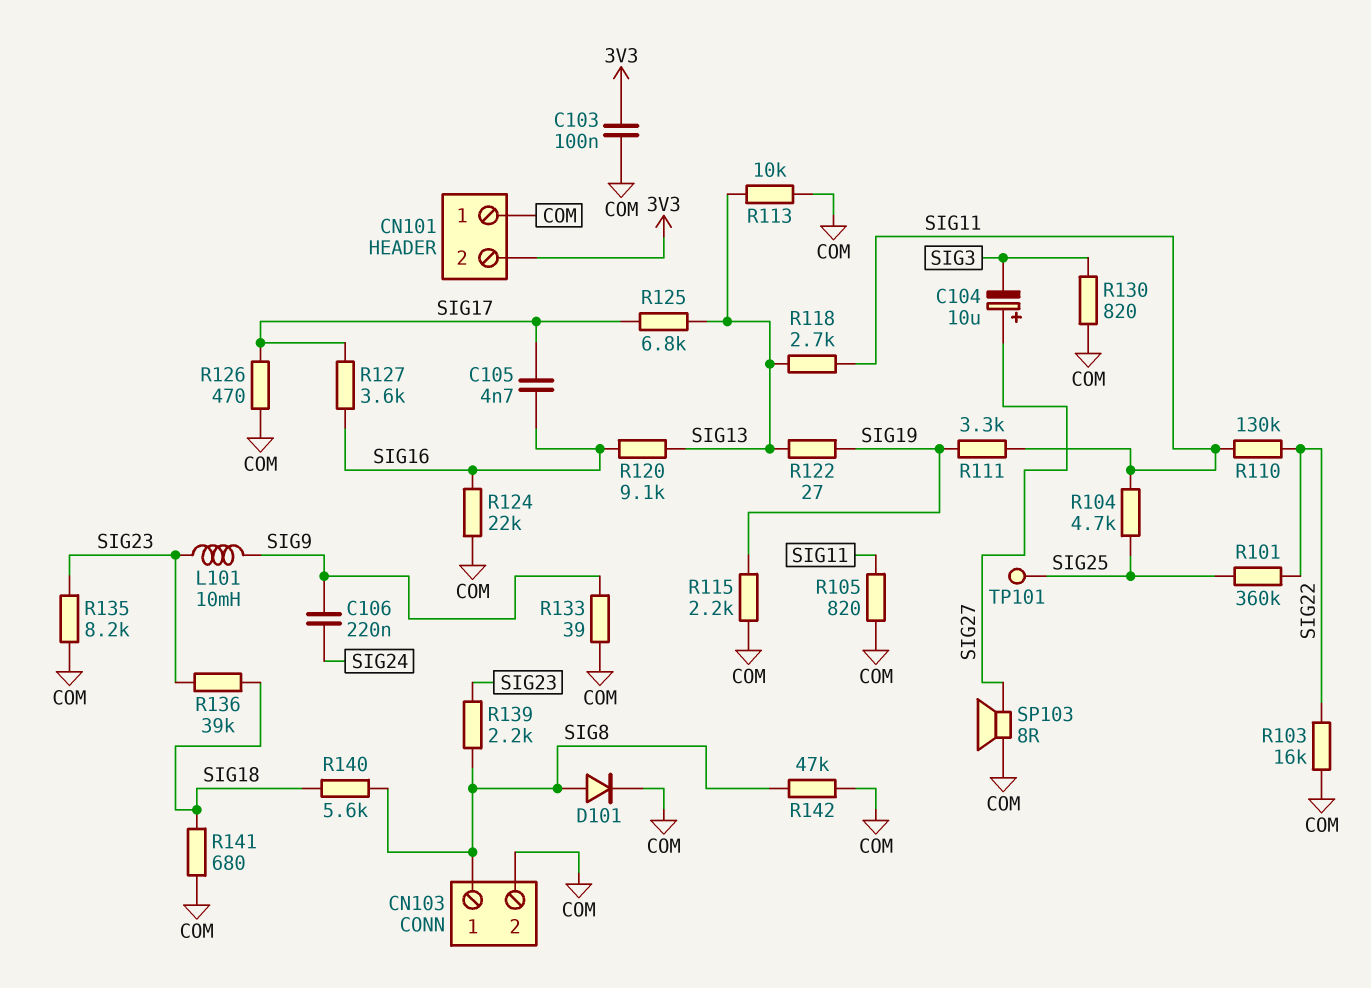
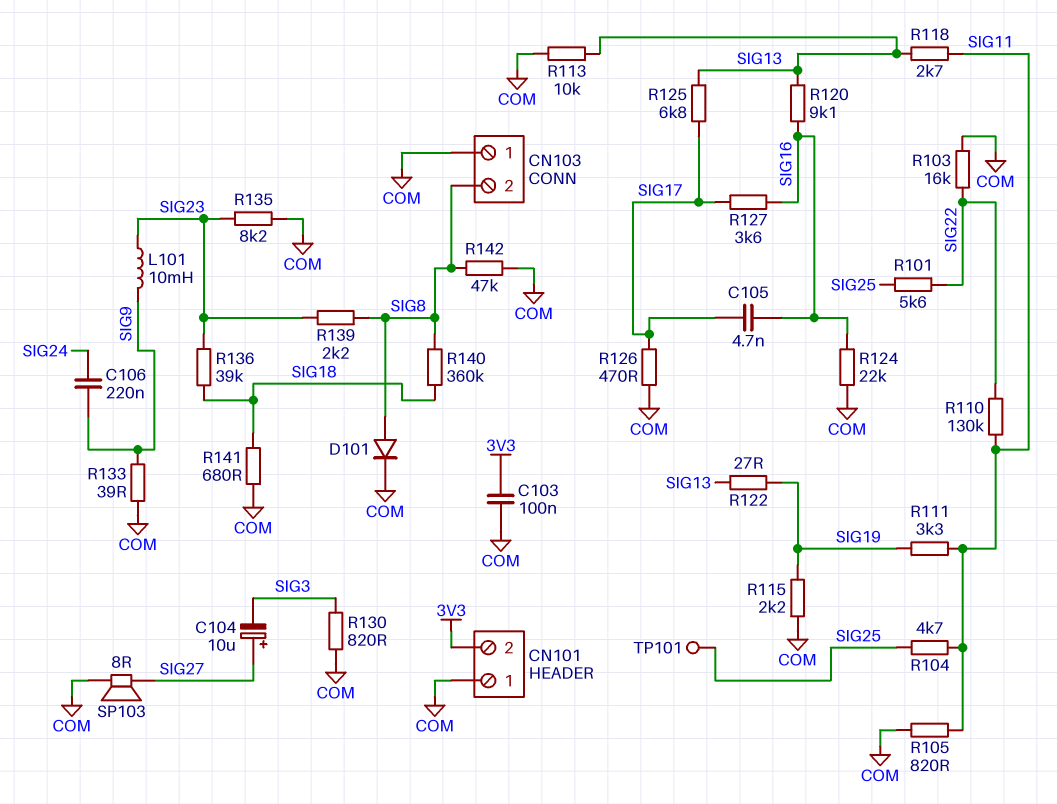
CN103 pin 1: SIG8 -> COM
CN103 pin 2: COM -> SIG8
R101: 360k (SIG22, SIG25) -> 5.6k (SIG22, SIG25)
R140: 5.6k (SIG8, SIG18) -> 360k (SIG8, SIG18)

